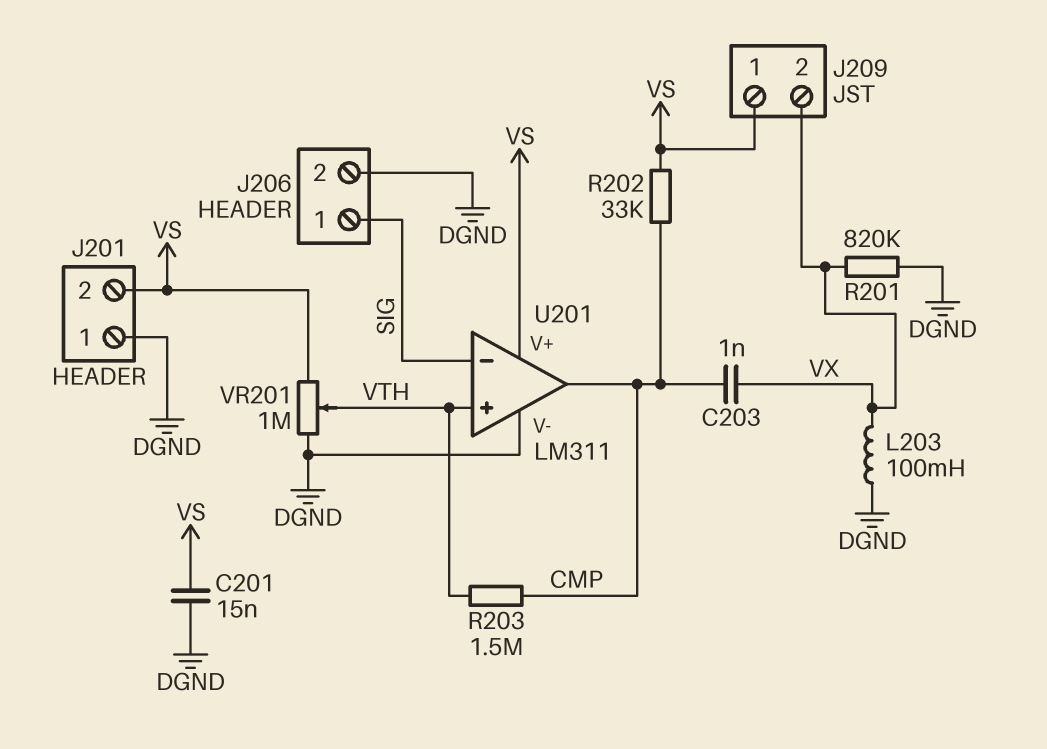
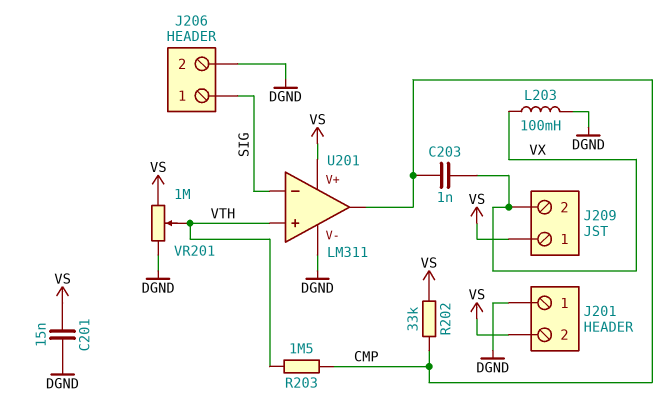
R201: 820k (DGND, VX) -> none

